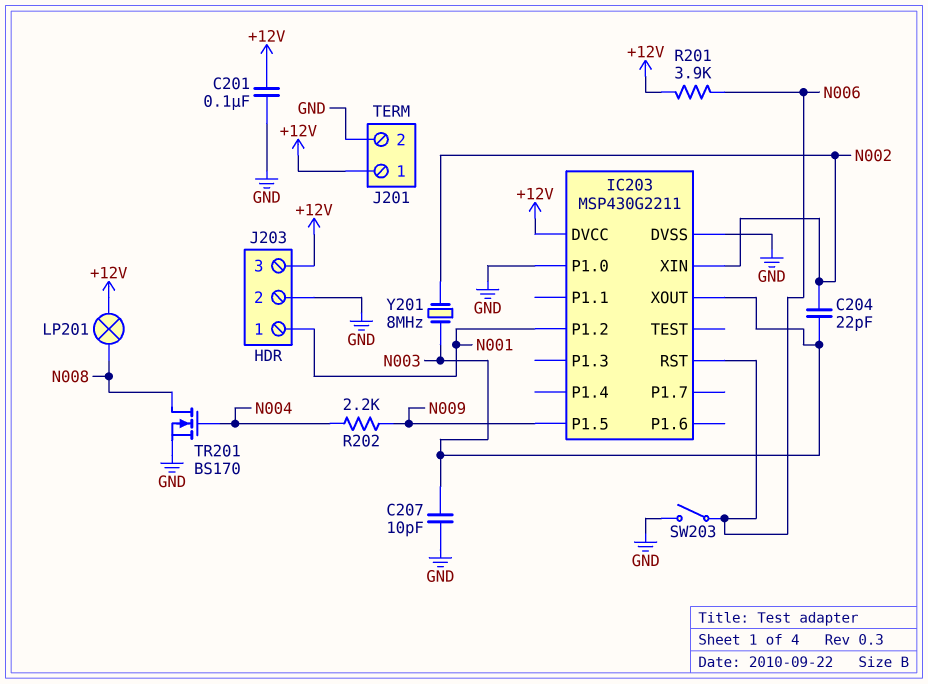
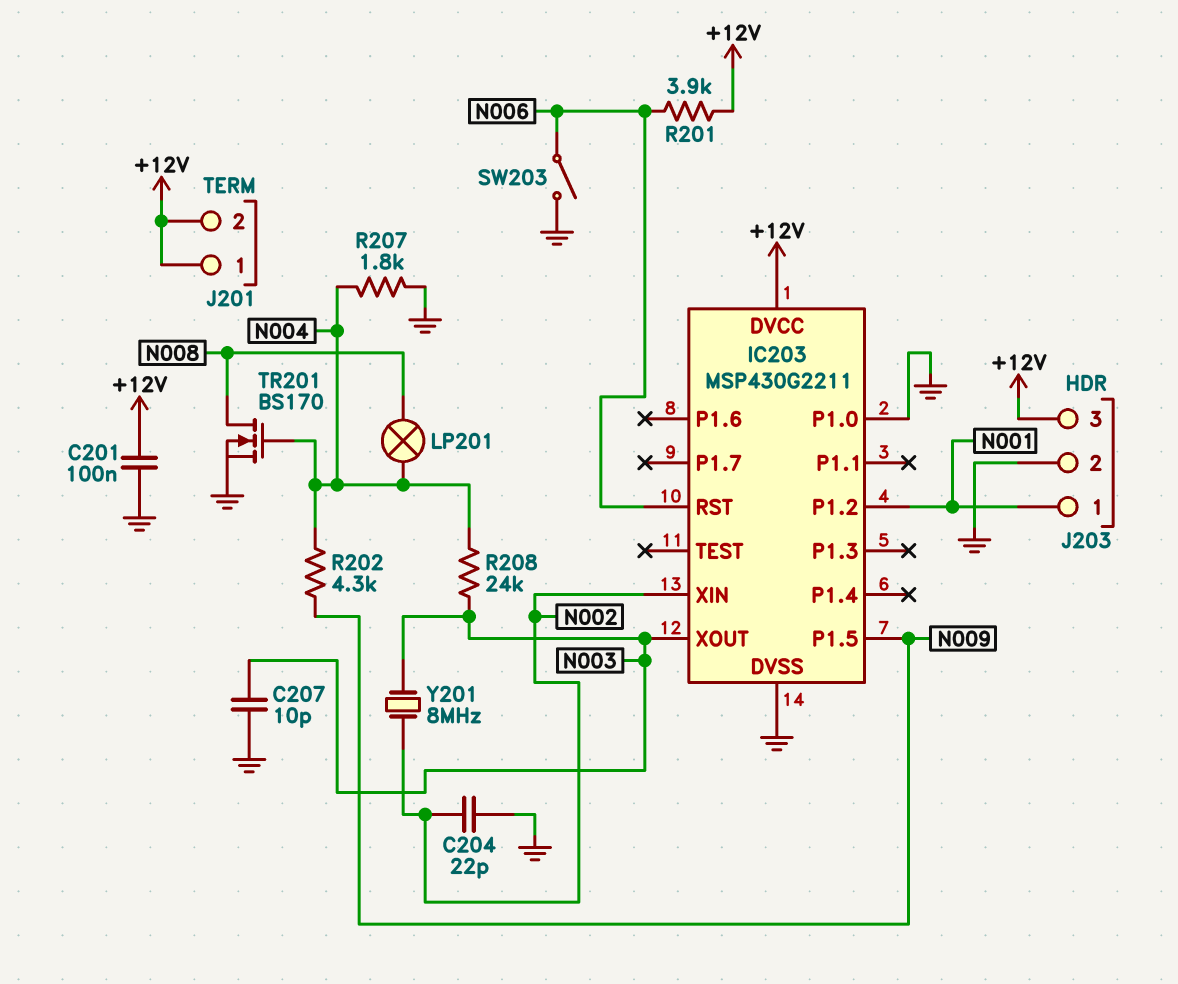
C204: 22pF (N002, N003) -> 22pF (GND, N002)
J201 pin 2: GND -> +12V
LP201: lamp (+12V, N008) -> lamp (N004, N008)
R202: 2.2k (N004, N009) -> 4.3k (N004, N009)
R207: none -> 1.8k (GND, N004)
R208: none -> 24k (N003, N004)

